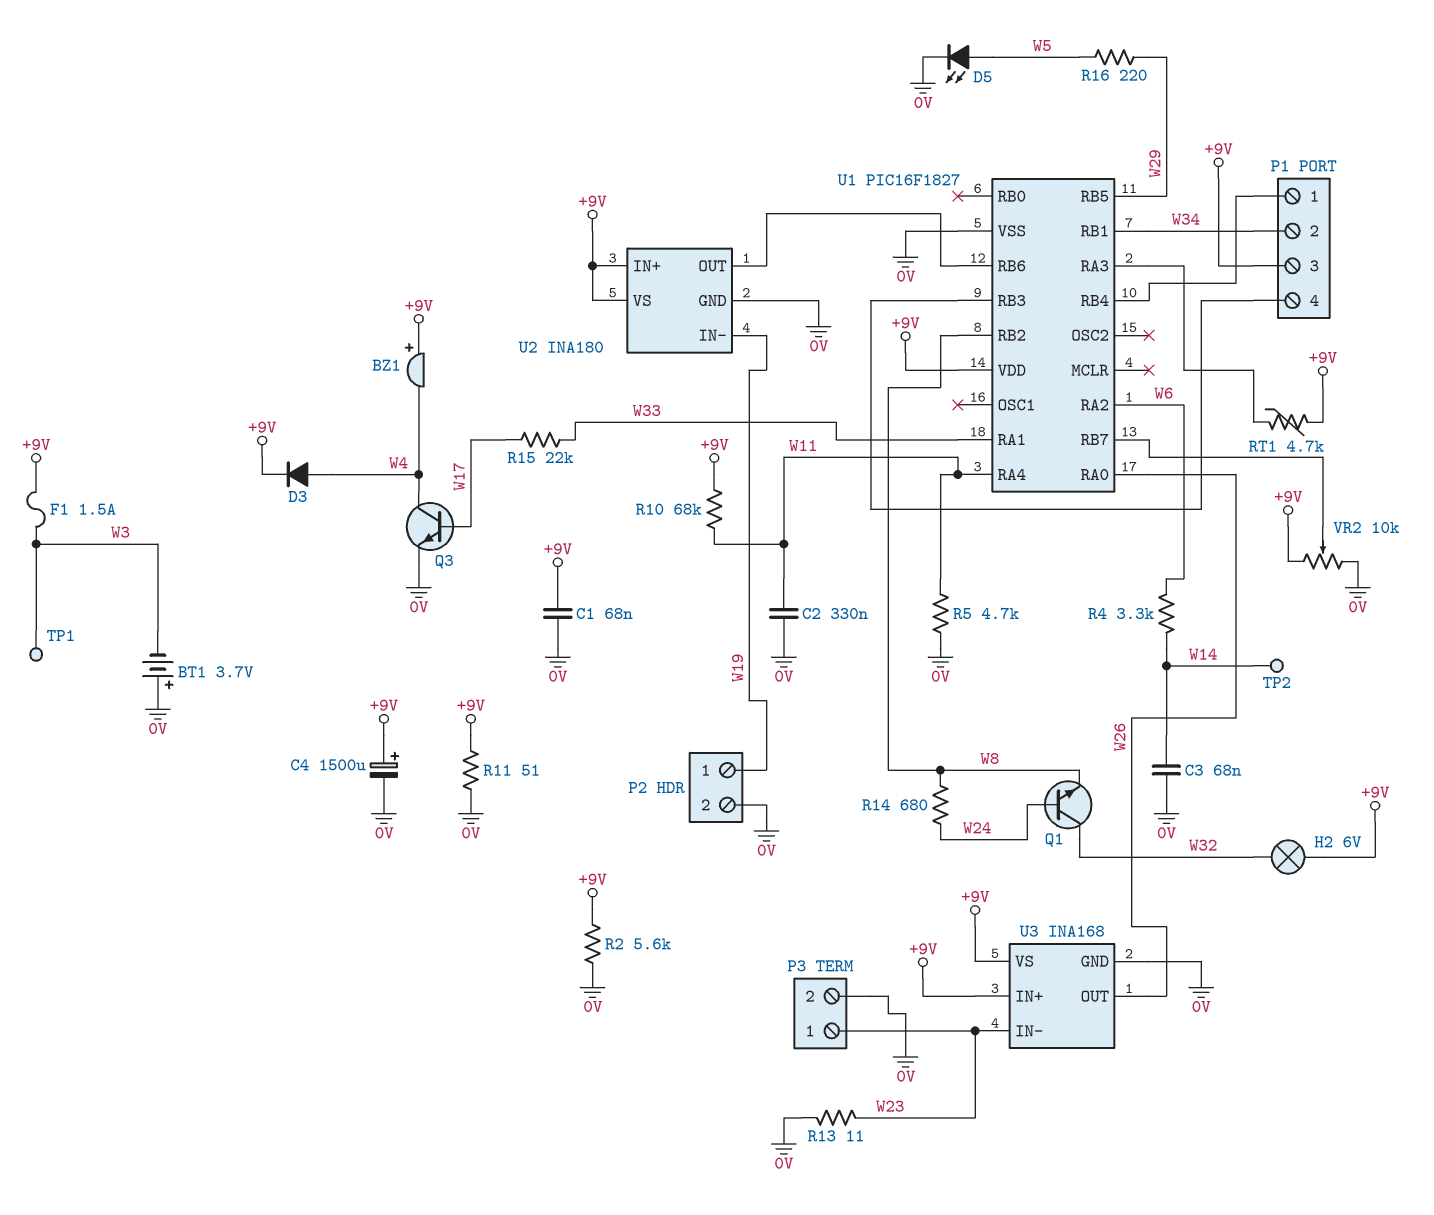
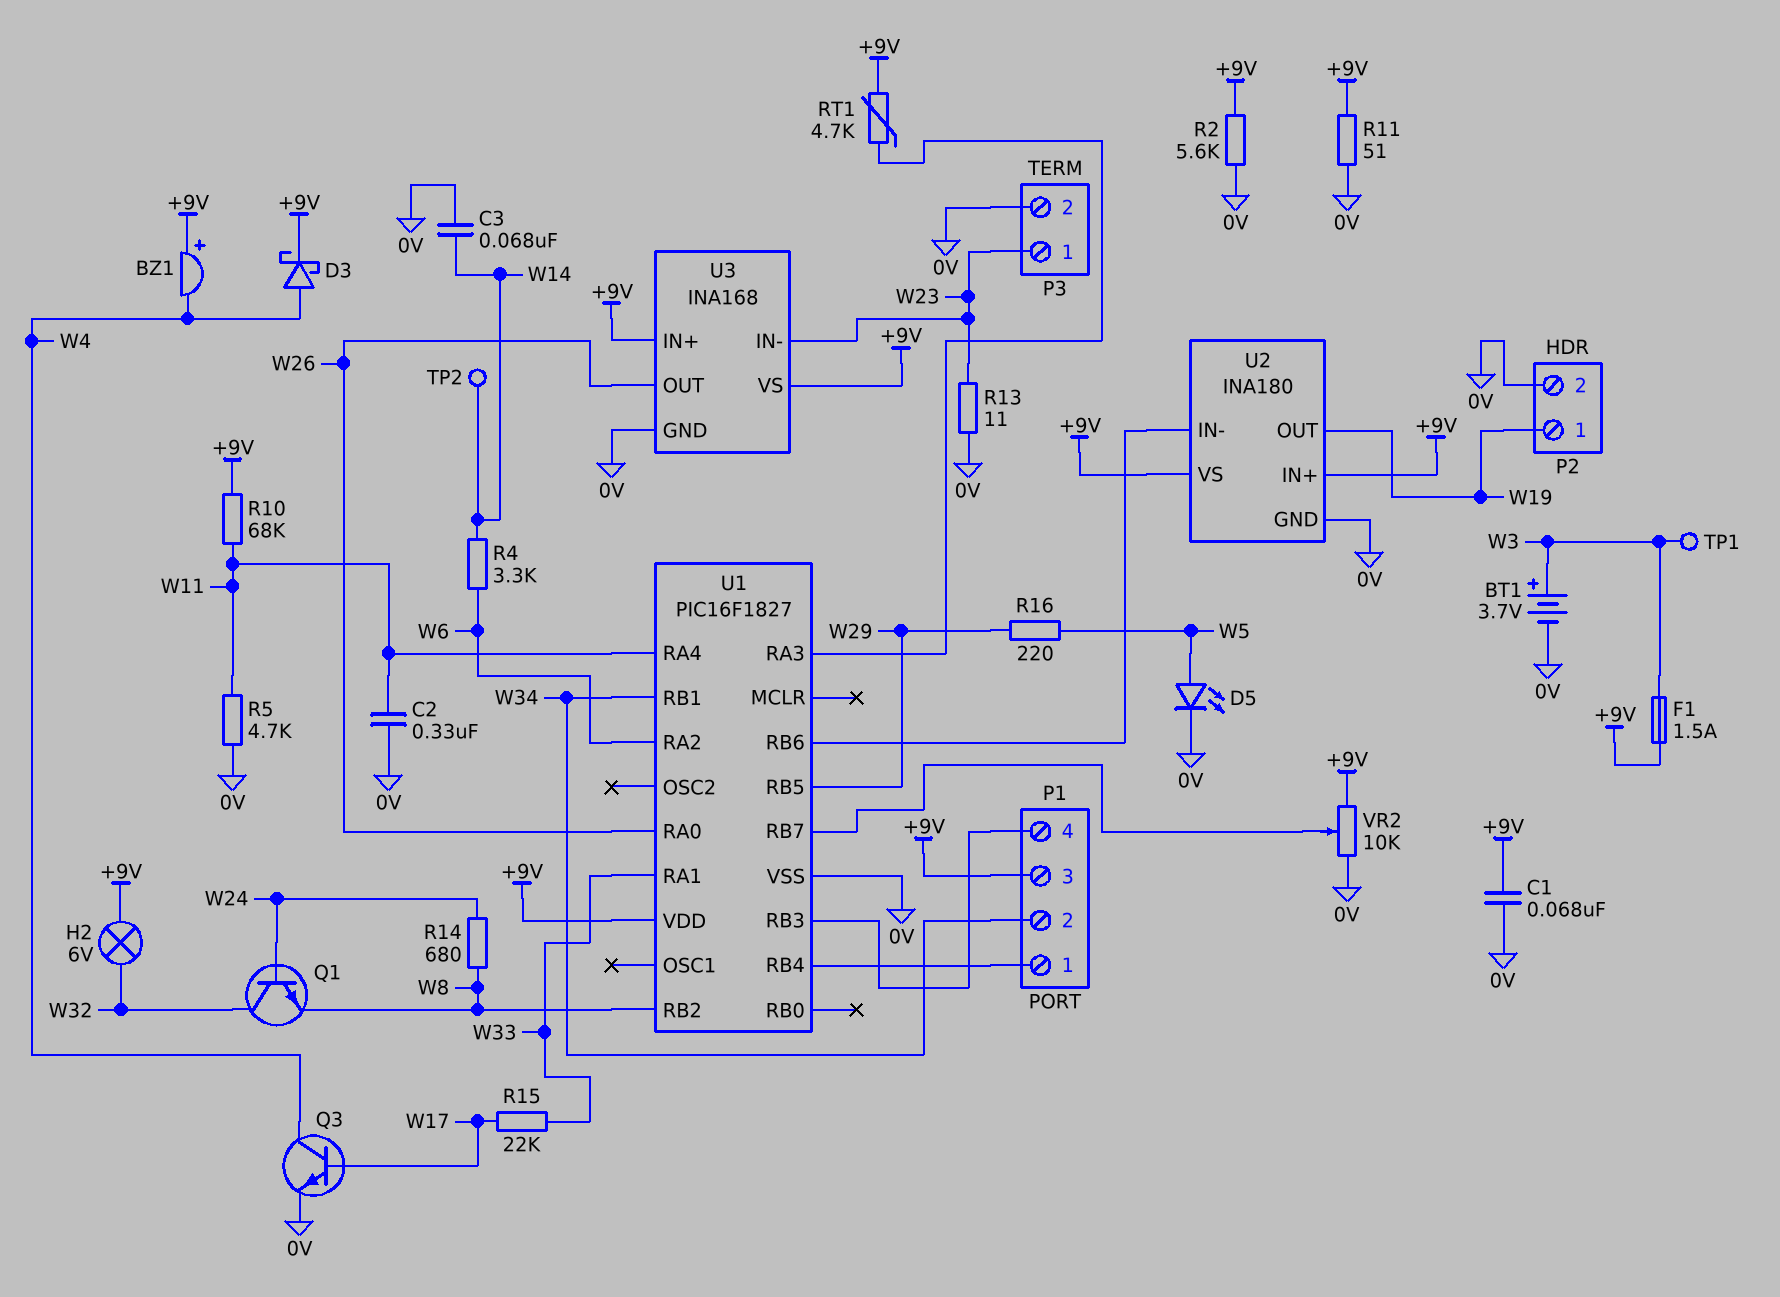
BT1: 3.7V (plus 0V, minus W3) -> 3.7V (plus W3, minus 0V)
C4: 1500uF (plus +9V, minus 0V) -> none
D3: diode (A W4, K +9V) -> schottky (A W4, K +9V)
U2 pin IN-: W19 -> U1/RB6
U2 pin OUT: U1/RB6 -> W19

